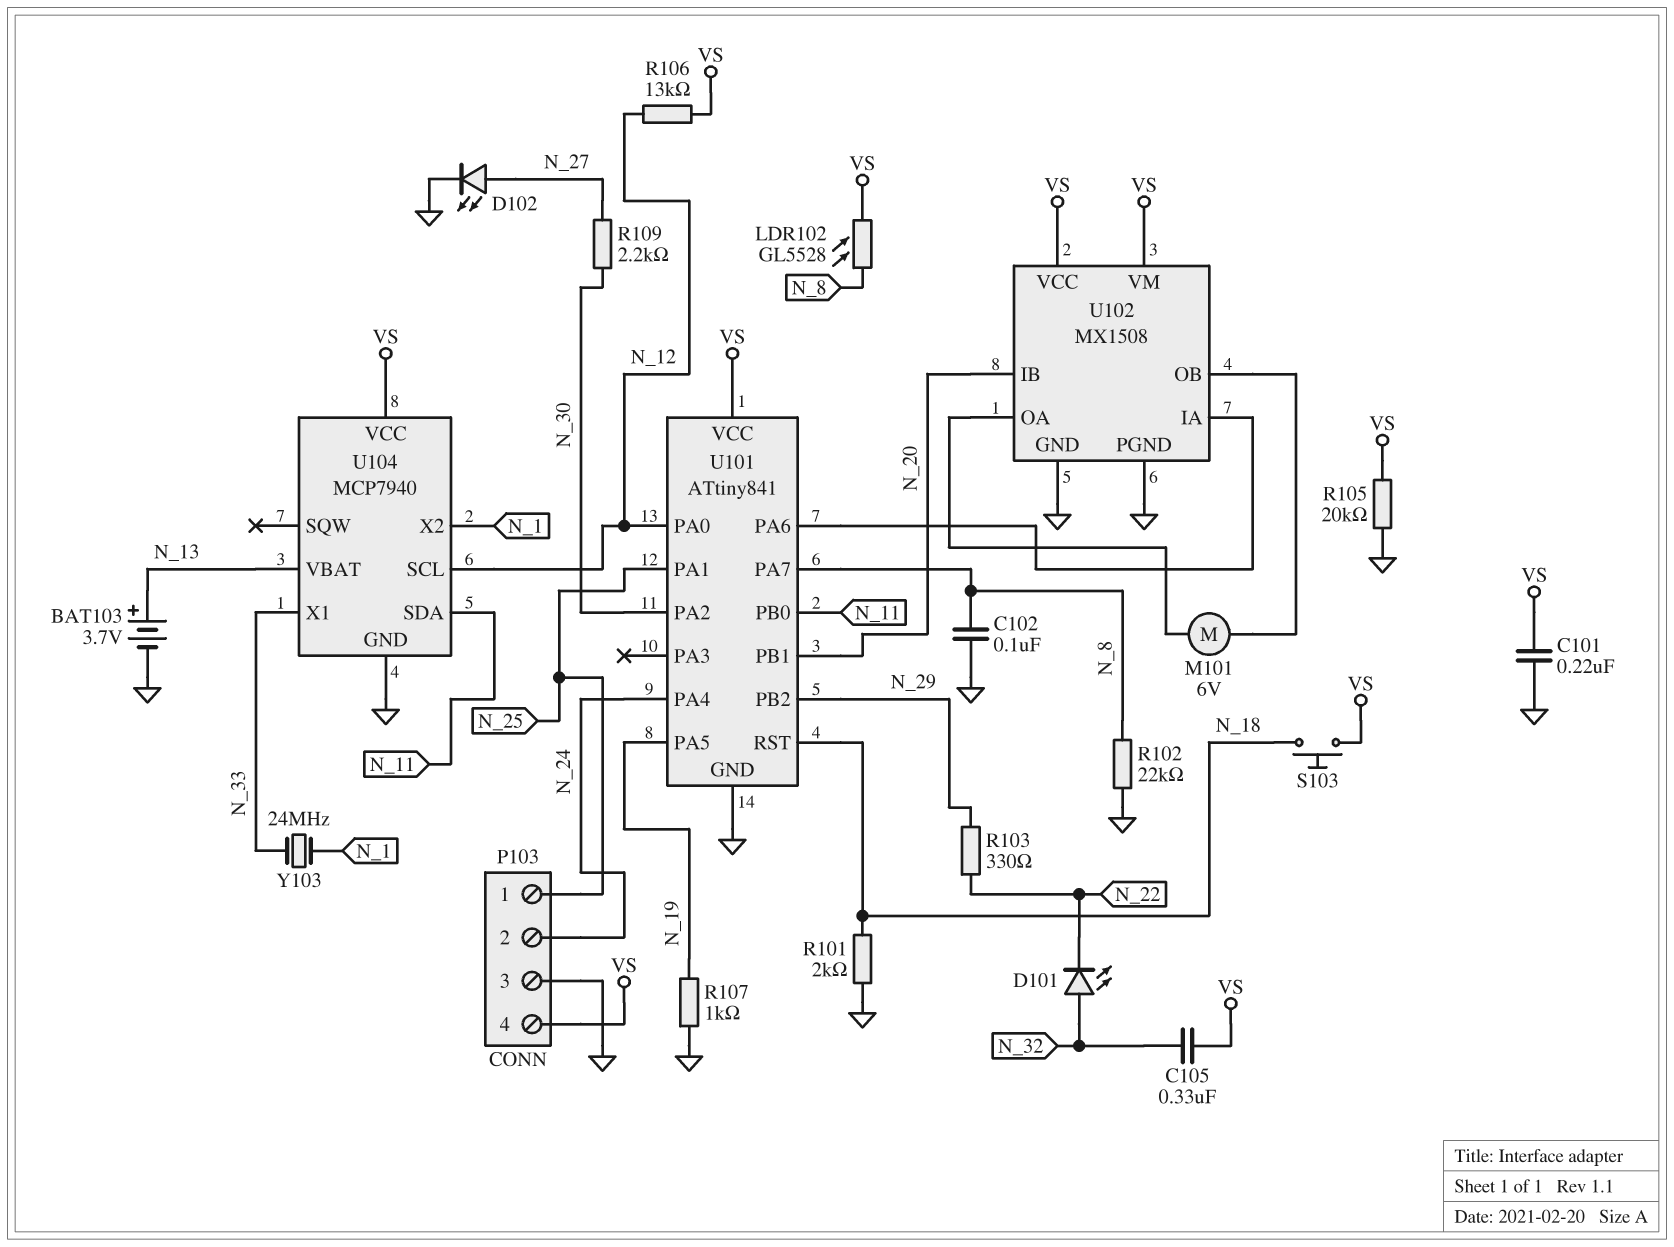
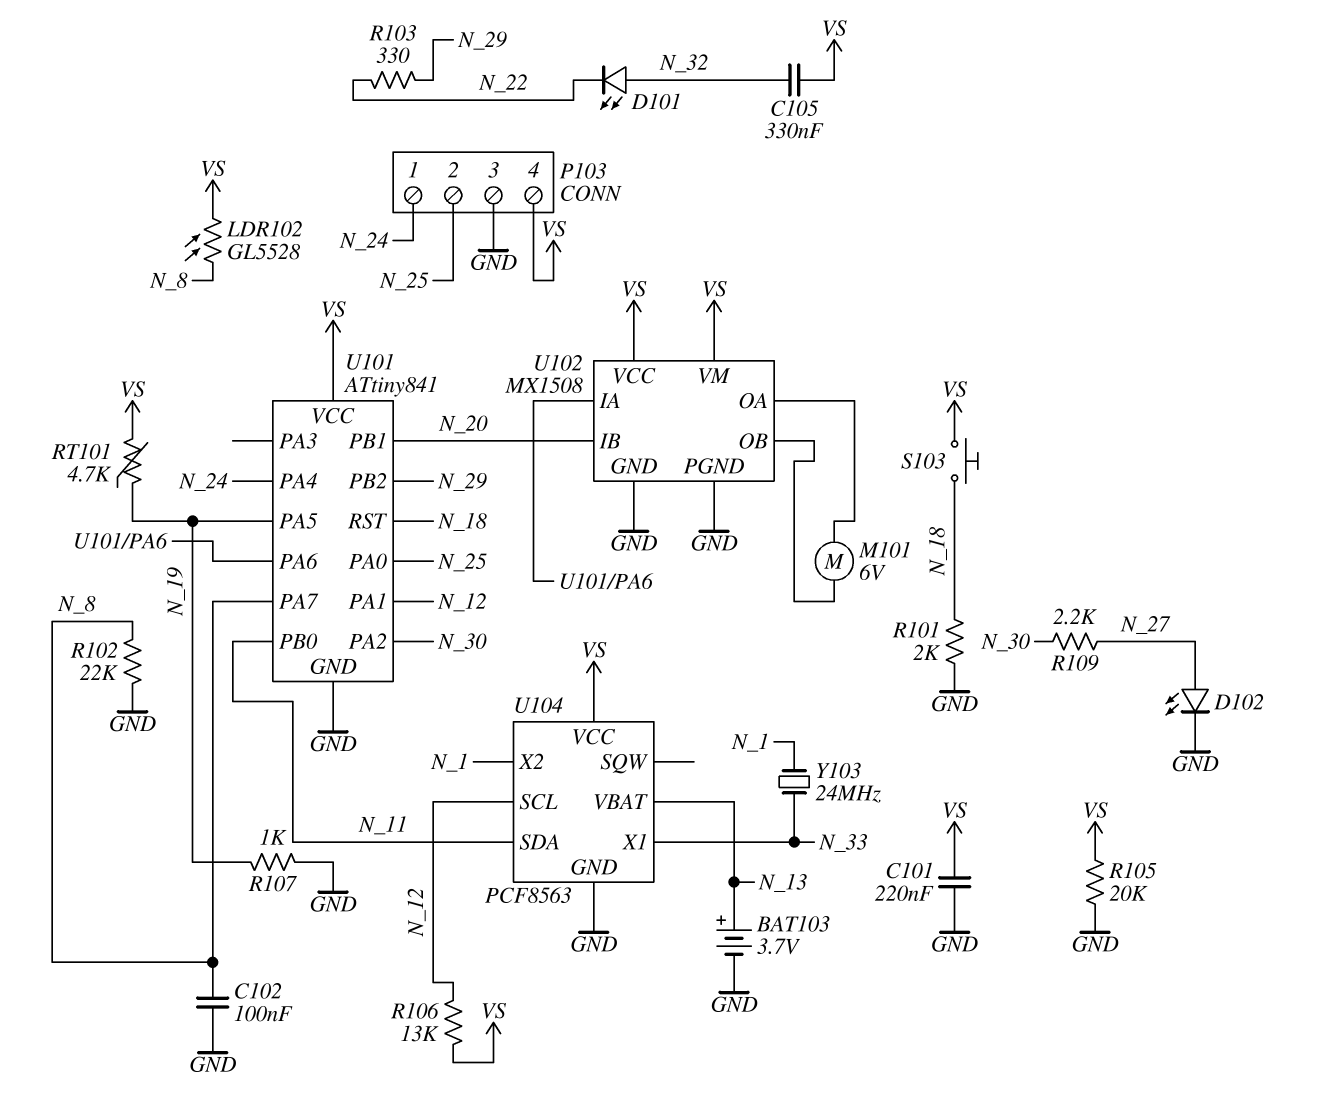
P103 pin 1: N_25 -> N_24
P103 pin 2: N_24 -> N_25
RT101: none -> 4.7k (N_19, VS)
U101 pin PA0: N_12 -> N_25
U101 pin PA1: N_25 -> N_12
U104: MCP7940 -> PCF8563

